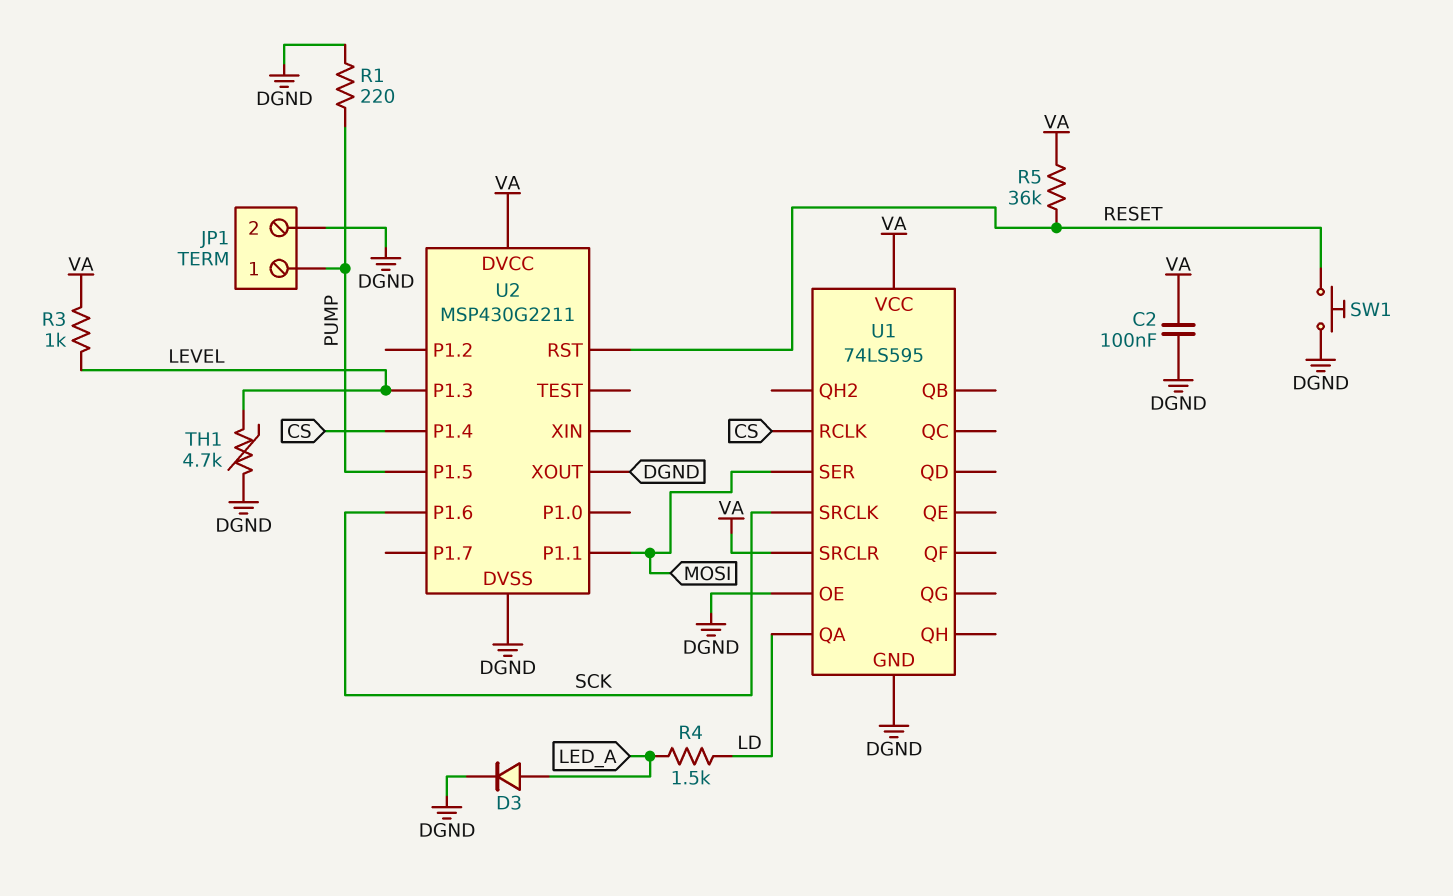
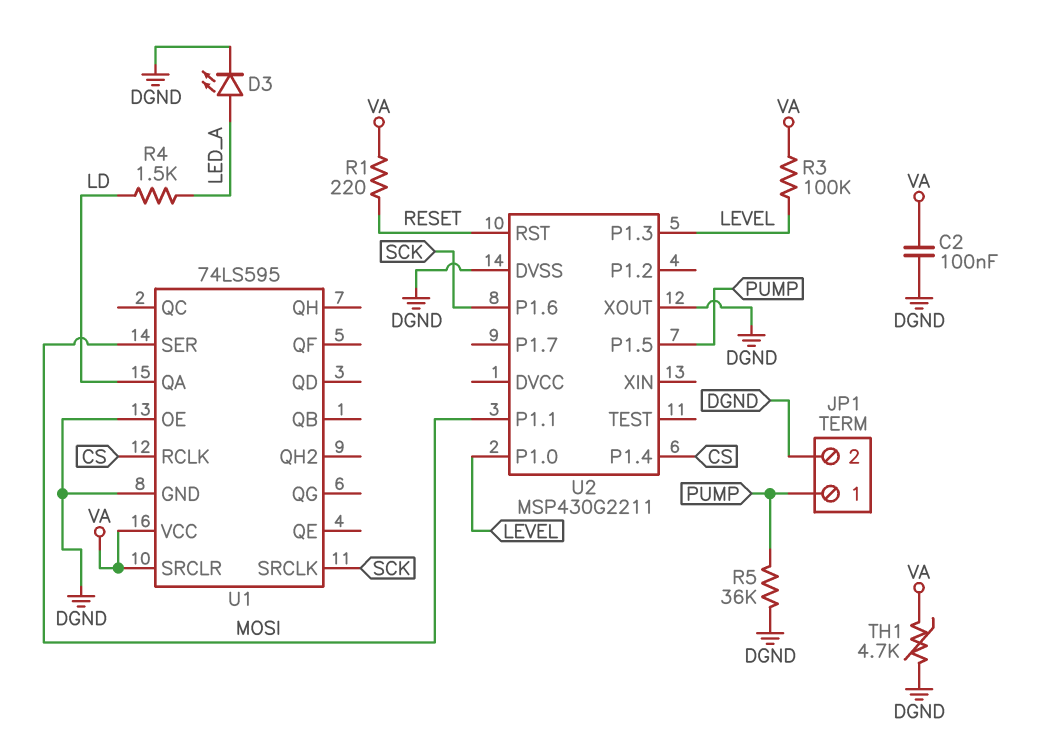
D3: diode (A LED_A, K DGND) -> LED (A LED_A, K DGND)
R1: 220 (DGND, PUMP) -> 220 (RESET, VA)
R3: 1k (LEVEL, VA) -> 100k (LEVEL, VA)
R5: 36k (RESET, VA) -> 36k (DGND, PUMP)
SW1: button (DGND, RESET) -> none
TH1: 4.7k (DGND, LEVEL) -> 4.7k (DGND, VA)
U2 pin DVCC: VA -> none
U2 pin P1.0: none -> LEVEL

